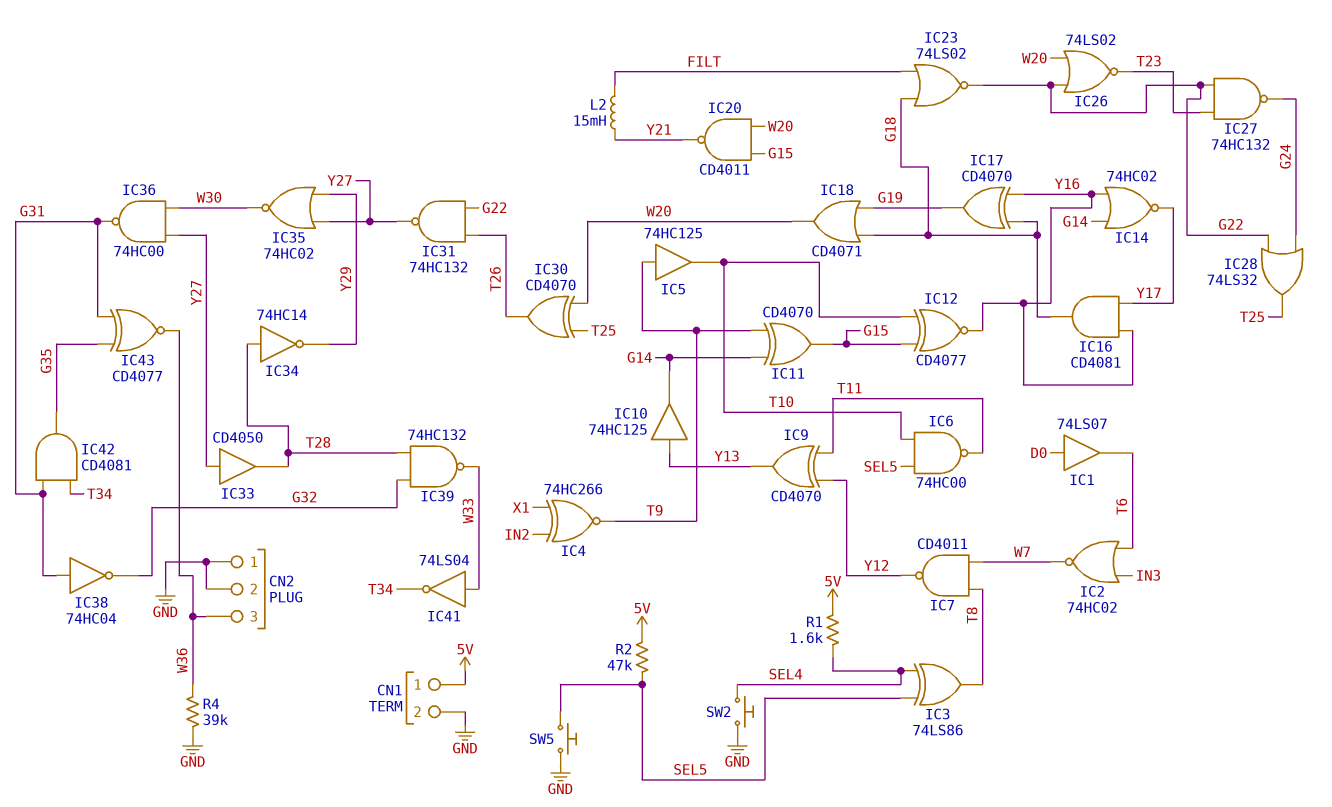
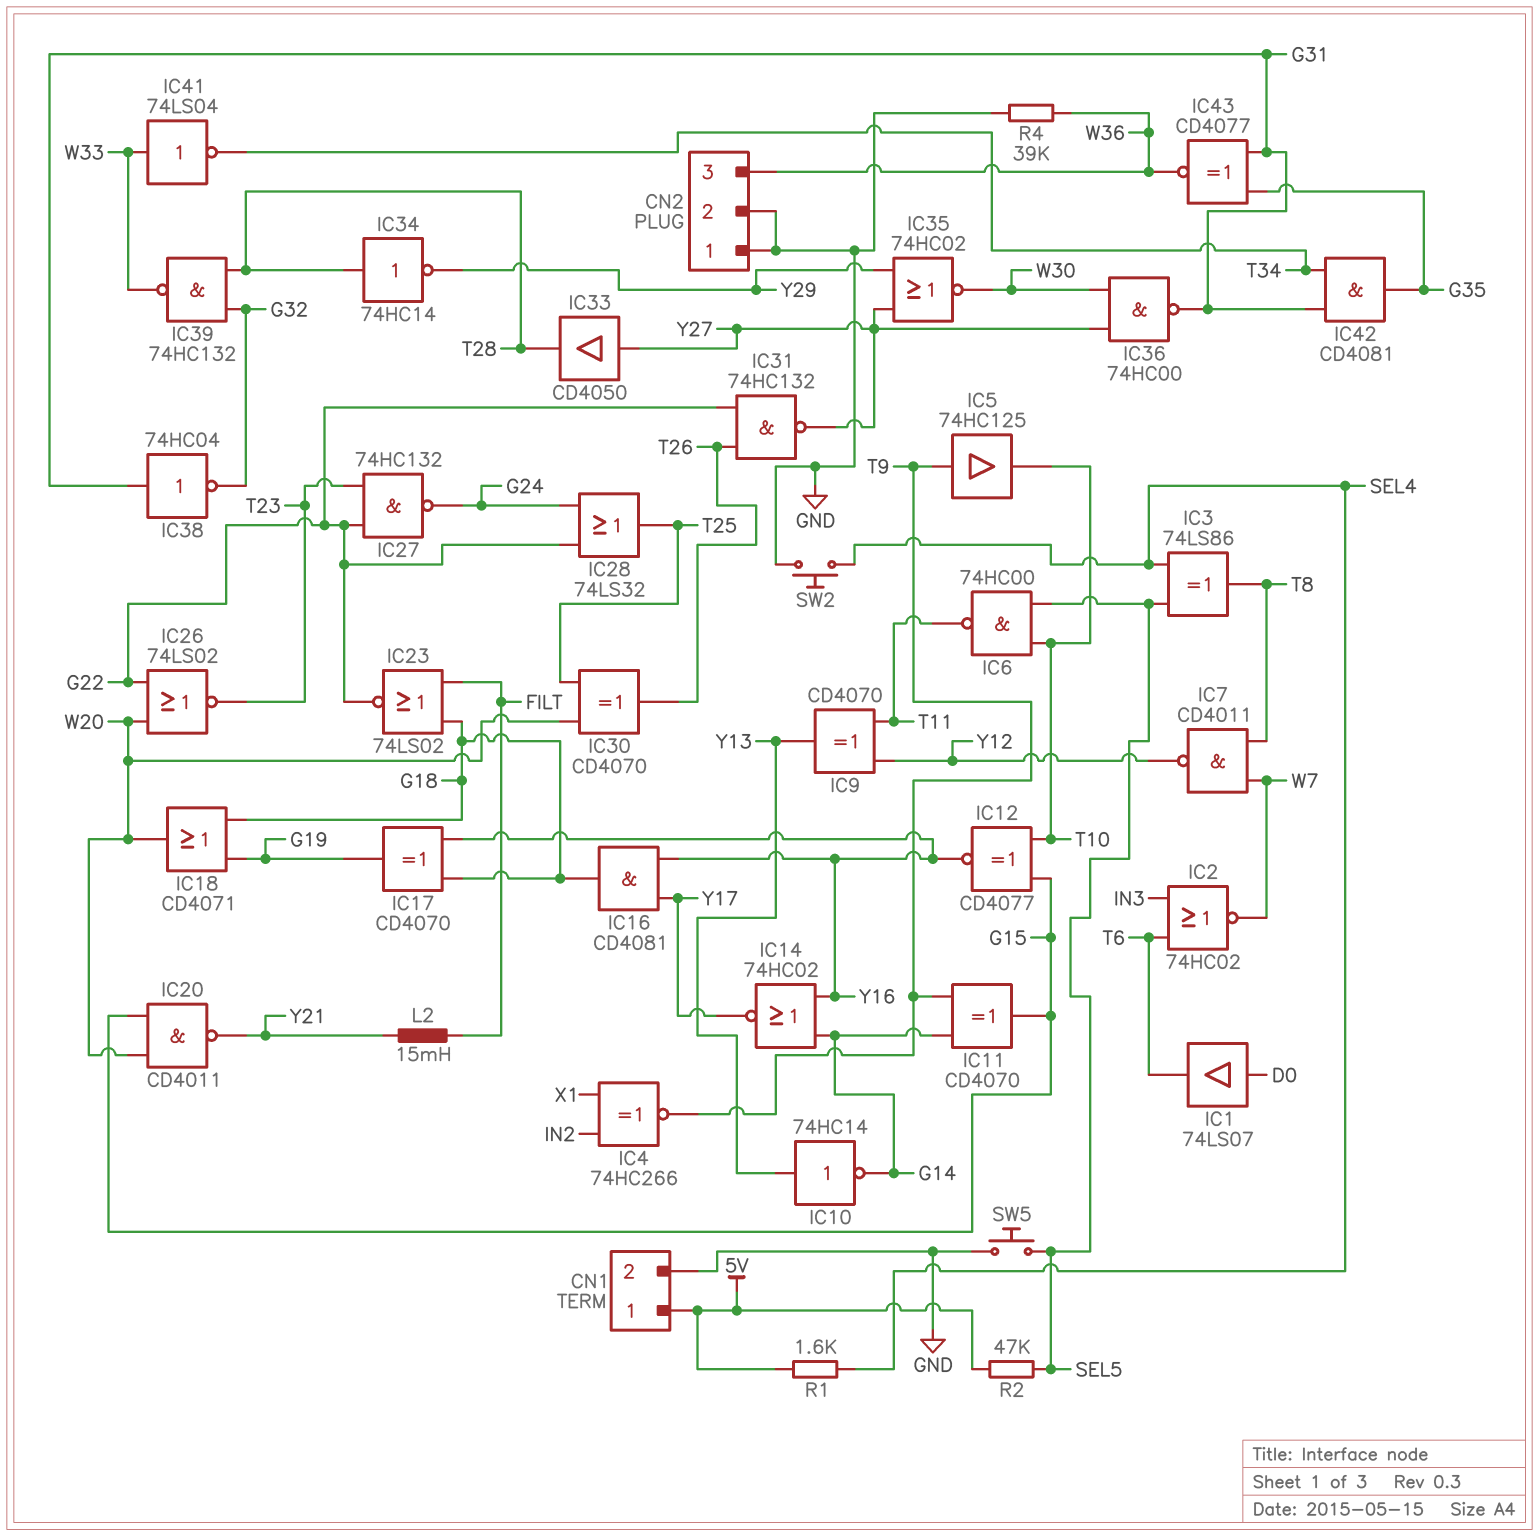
IC10: buffer 74HC125 (in Y13, out G14) -> NOT 74HC14 (in Y13, out G14)

